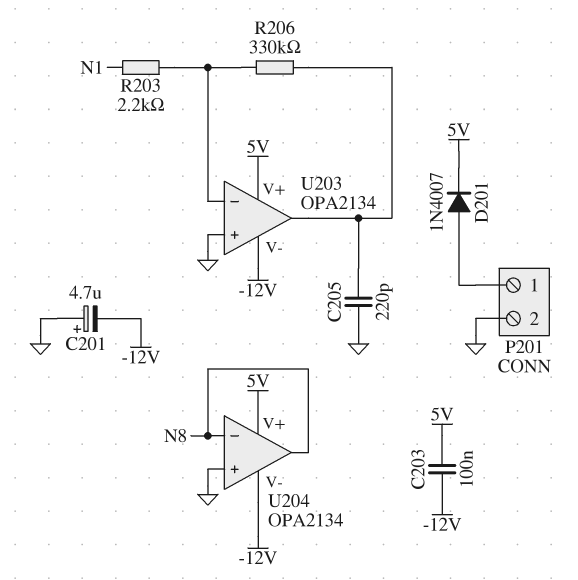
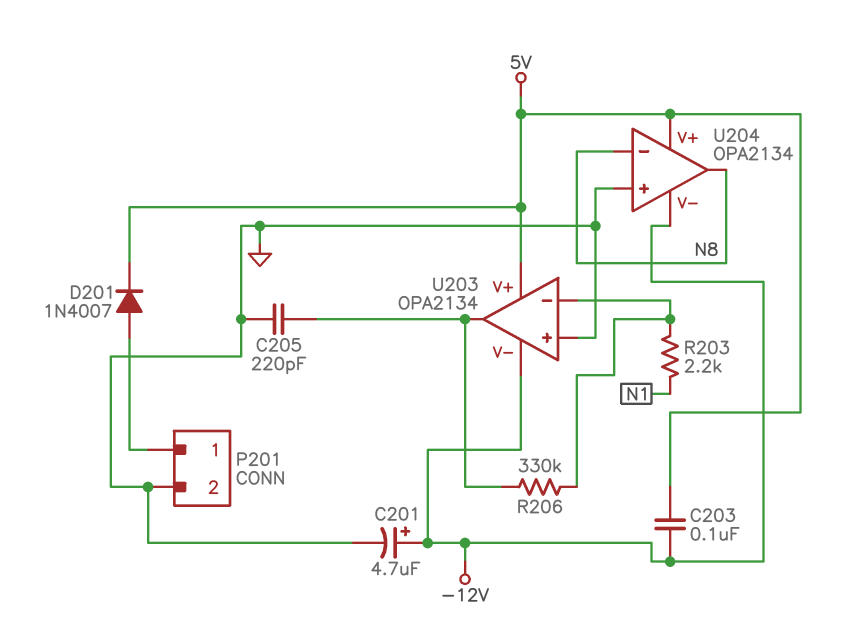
C201: 4.7uF (plus GND, minus -12V) -> 4.7uF (plus -12V, minus GND)

